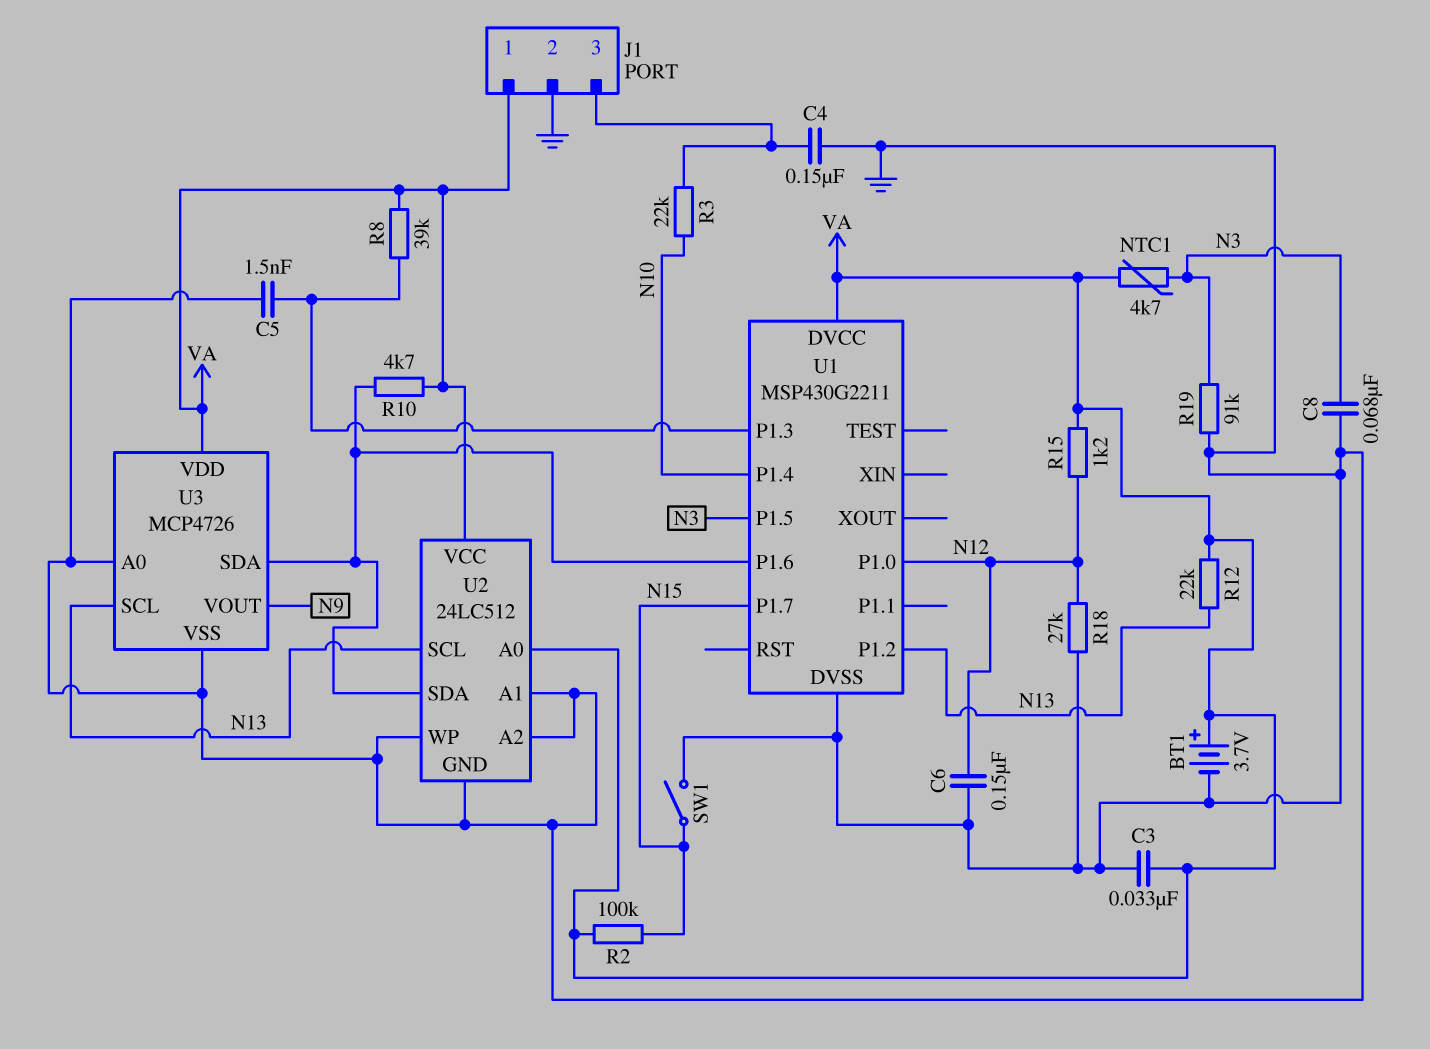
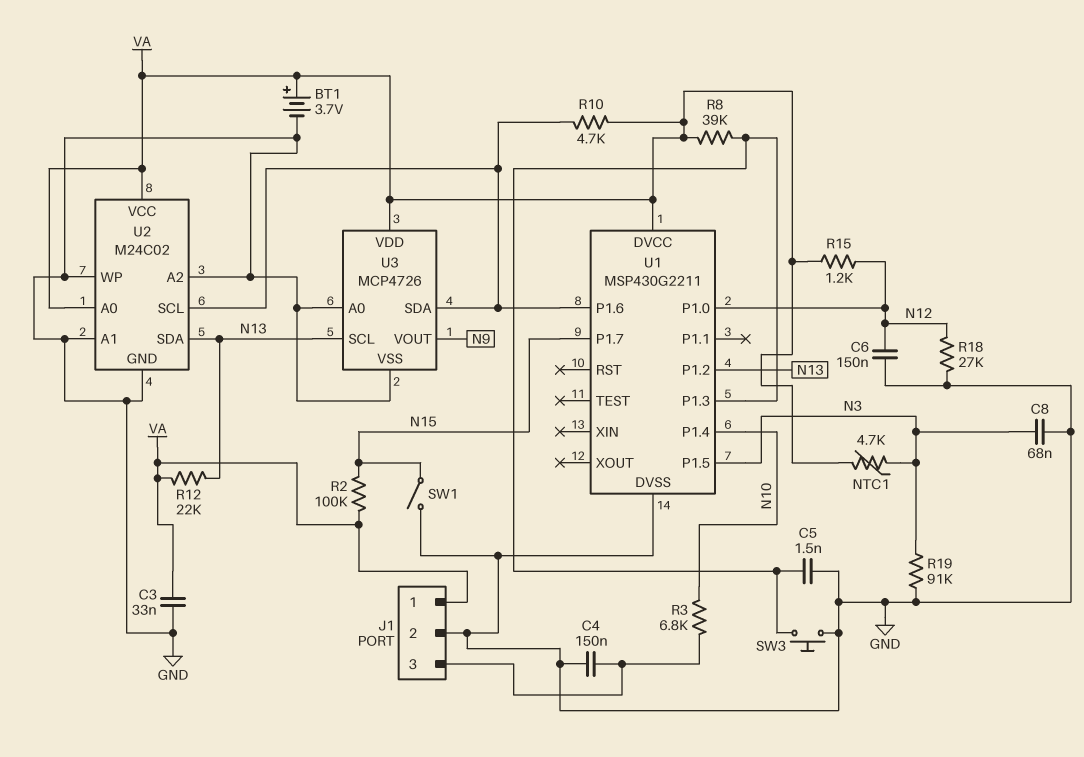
R3: 22k (J1/3, N10) -> 6.8k (J1/3, N10)
SW3: none -> button (GND, U1/P1.3)
U2: 24LC512 -> M24C02
U2 pin SCL: N13 -> U1/P1.6
U2 pin SDA: U1/P1.6 -> N13

